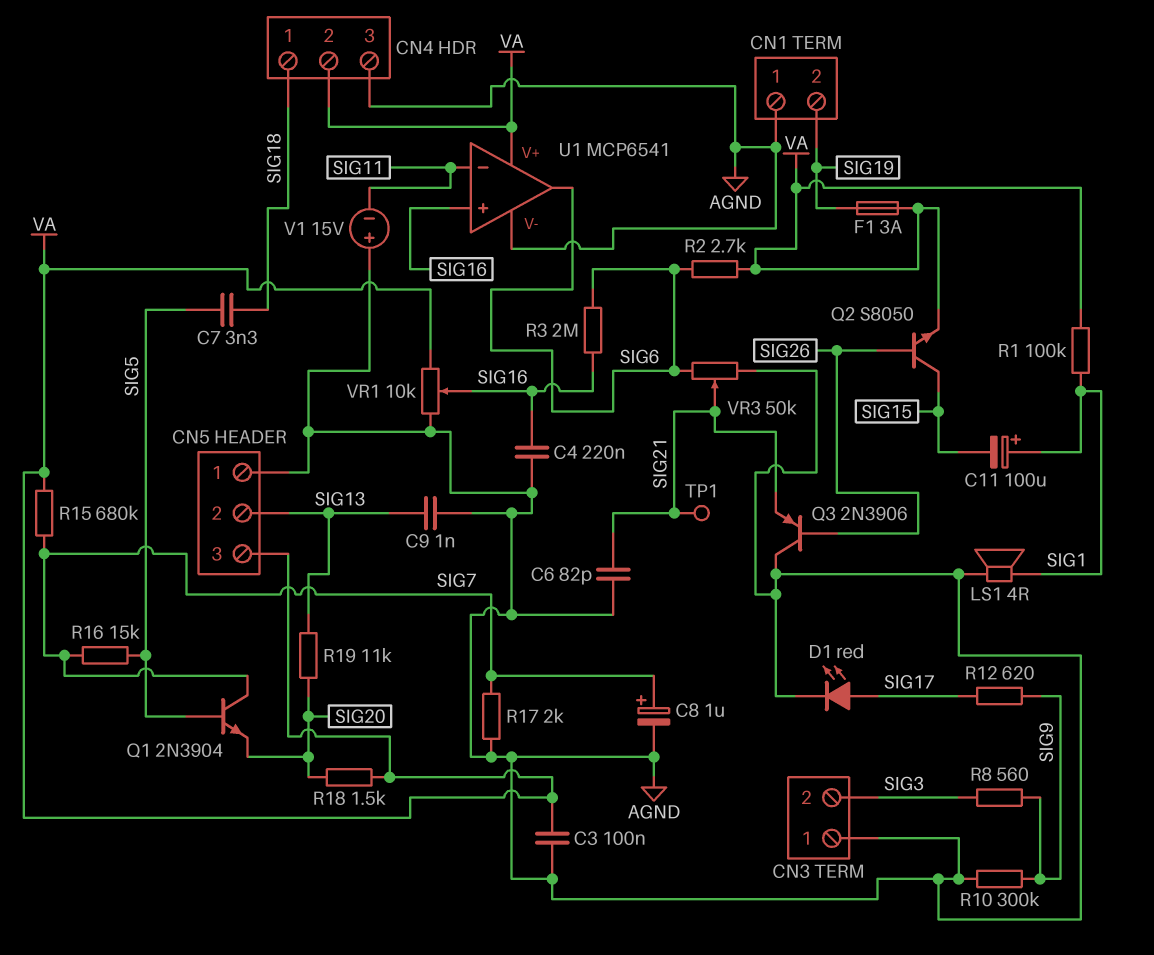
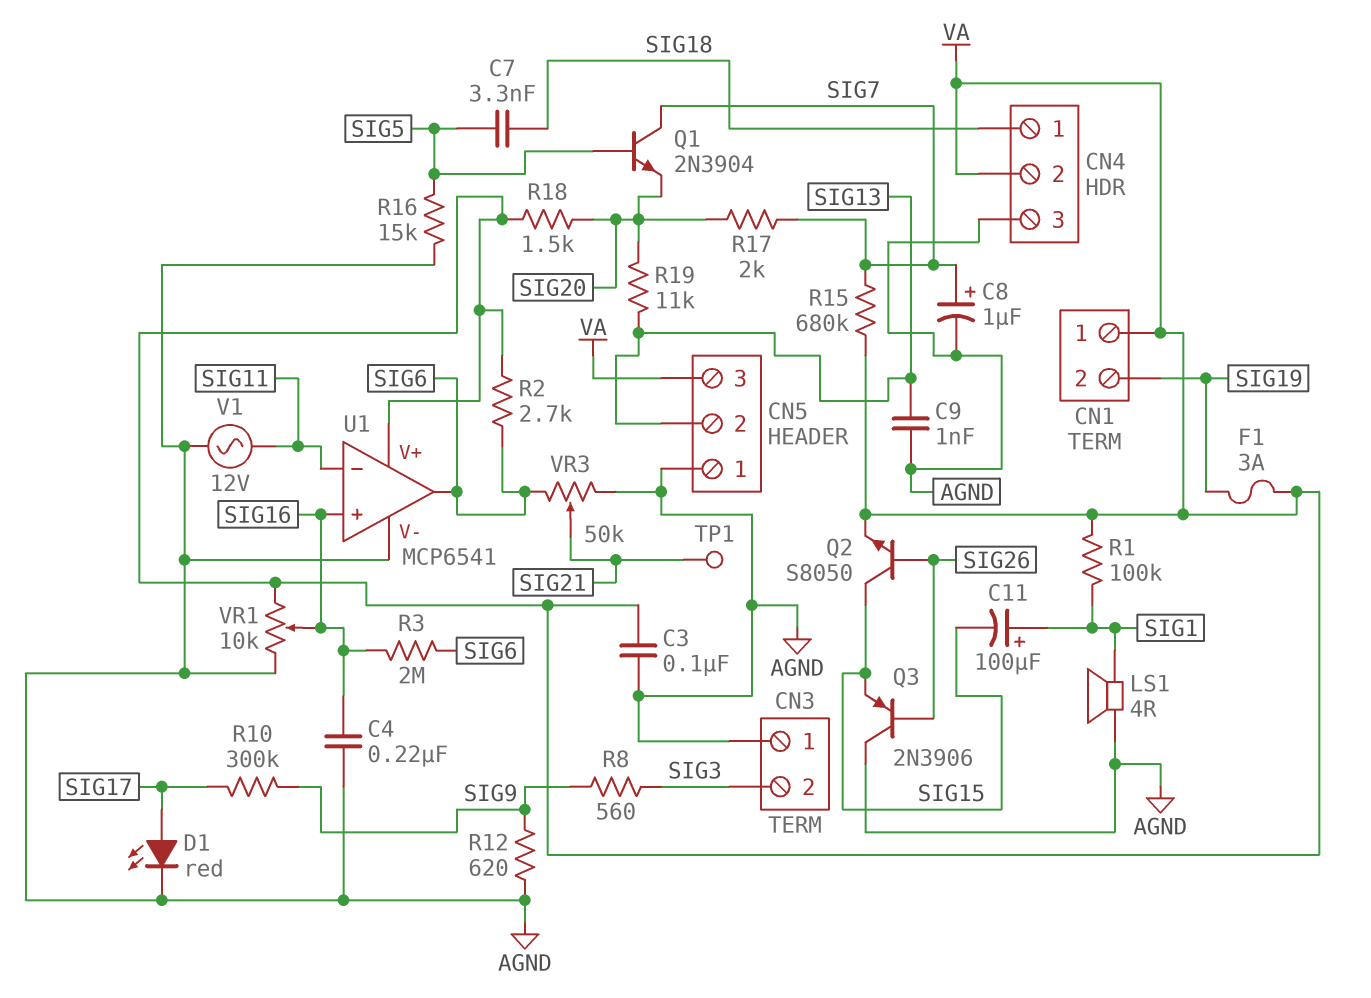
C6: 82pF (AGND, SIG21) -> none
CN1 pin 1: AGND -> VA
Q3: PNP 2N3906 (B SIG26, C AGND, E SIG21) -> PNP 2N3906 (B SIG26, C AGND, E SIG15)
R10: 300k (AGND, SIG9) -> 300k (SIG9, SIG17)
R12: 620 (SIG9, SIG17) -> 620 (AGND, SIG9)
R16: 15k (SIG5, SIG7) -> 15k (AGND, SIG5)
R17: 2k (AGND, SIG7) -> 2k (SIG7, SIG20)
V1: 15V (plus AGND, minus SIG11) -> AC 12V (AGND, SIG11)

